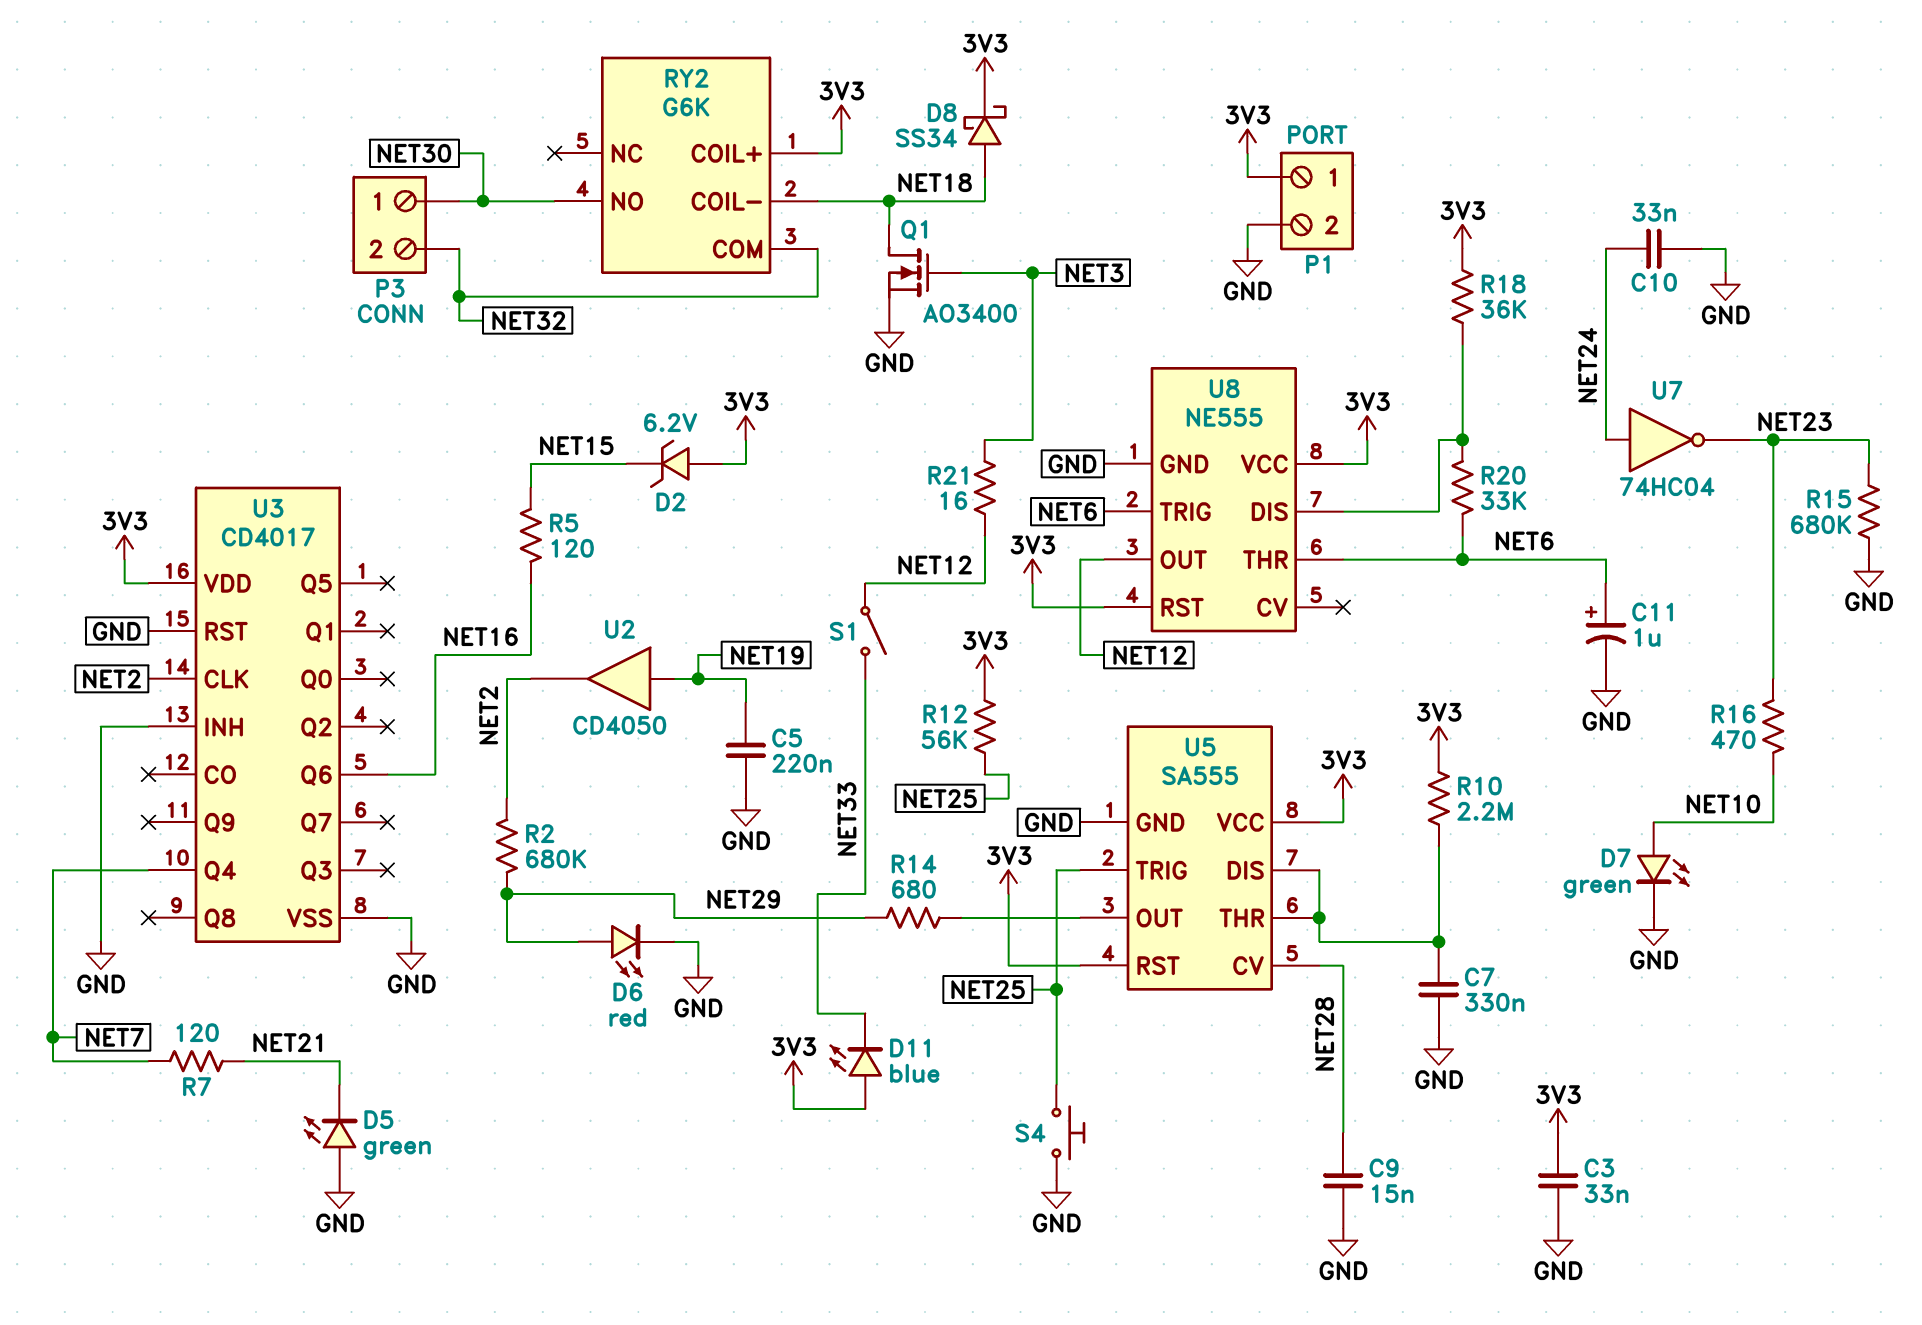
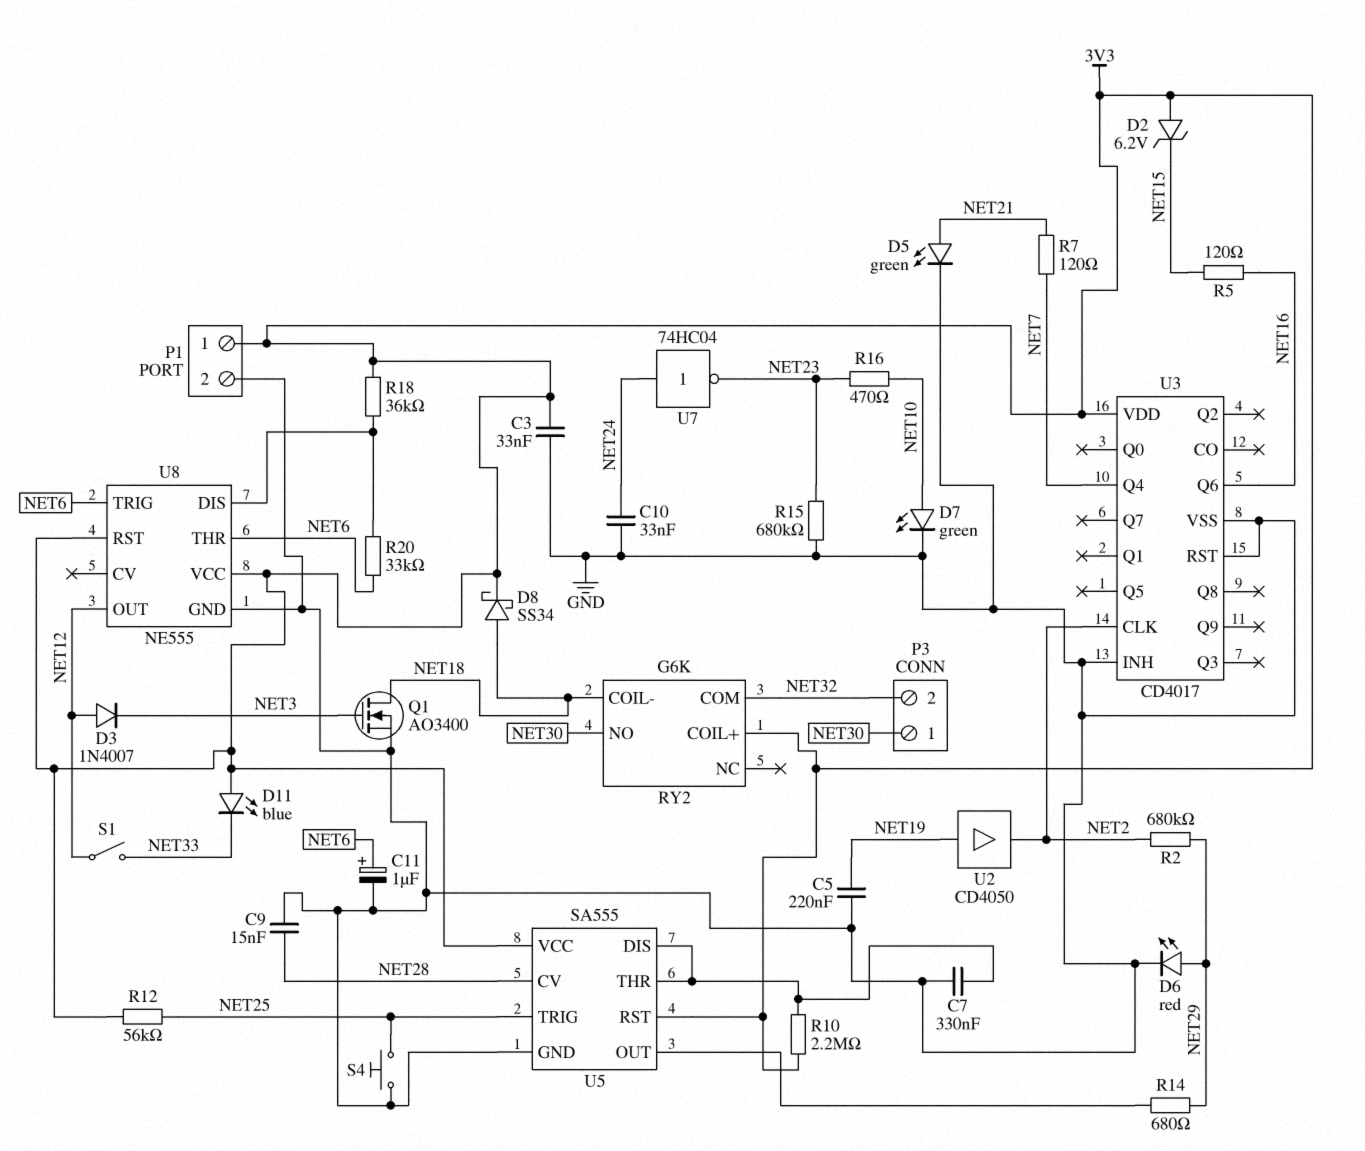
D3: none -> diode 1N4007 (A NET12, K NET3)
D5: LED green (A GND, K NET21) -> LED green (A NET21, K GND)
R21: 16 (NET3, NET12) -> none

